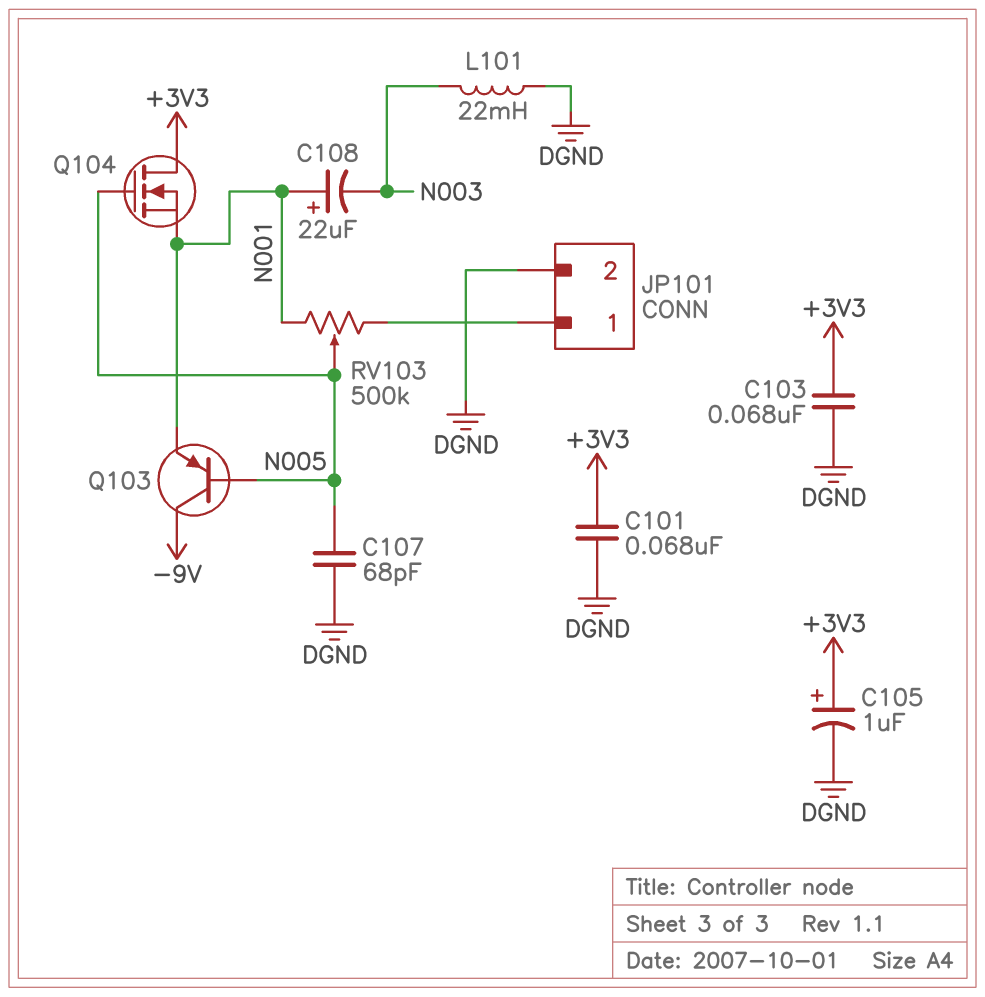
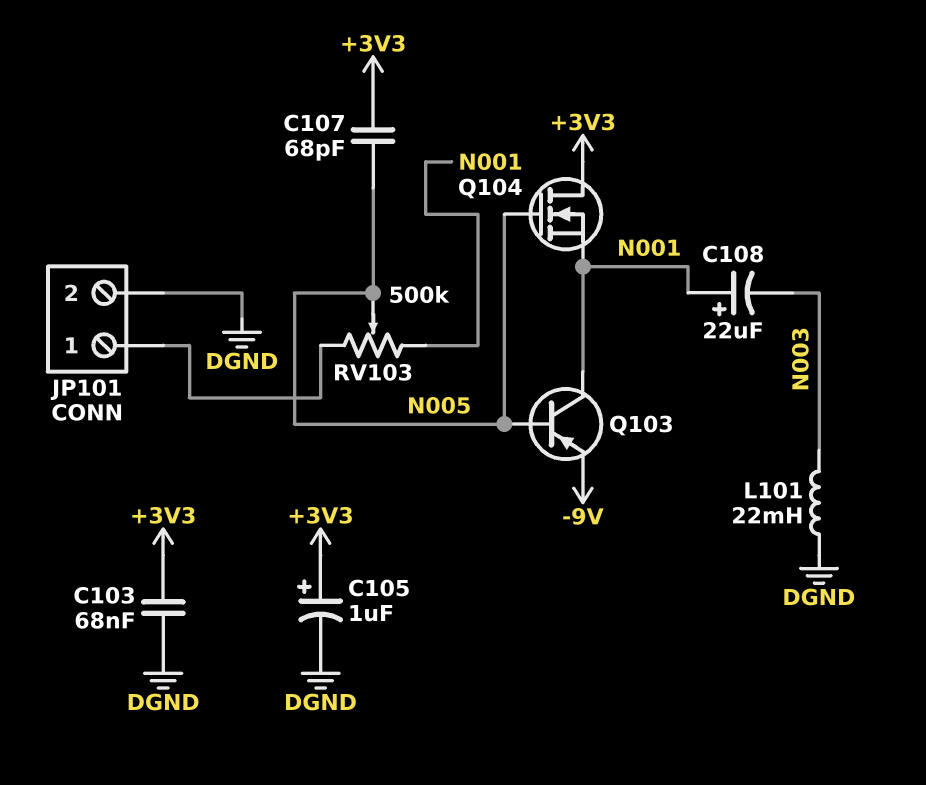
C101: 68nF (+3V3, DGND) -> none
C107: 68pF (DGND, N005) -> 68pF (+3V3, N005)
Q103: PNP (B N005, C -9V, E N001) -> PNP (B N005, C N001, E -9V)

